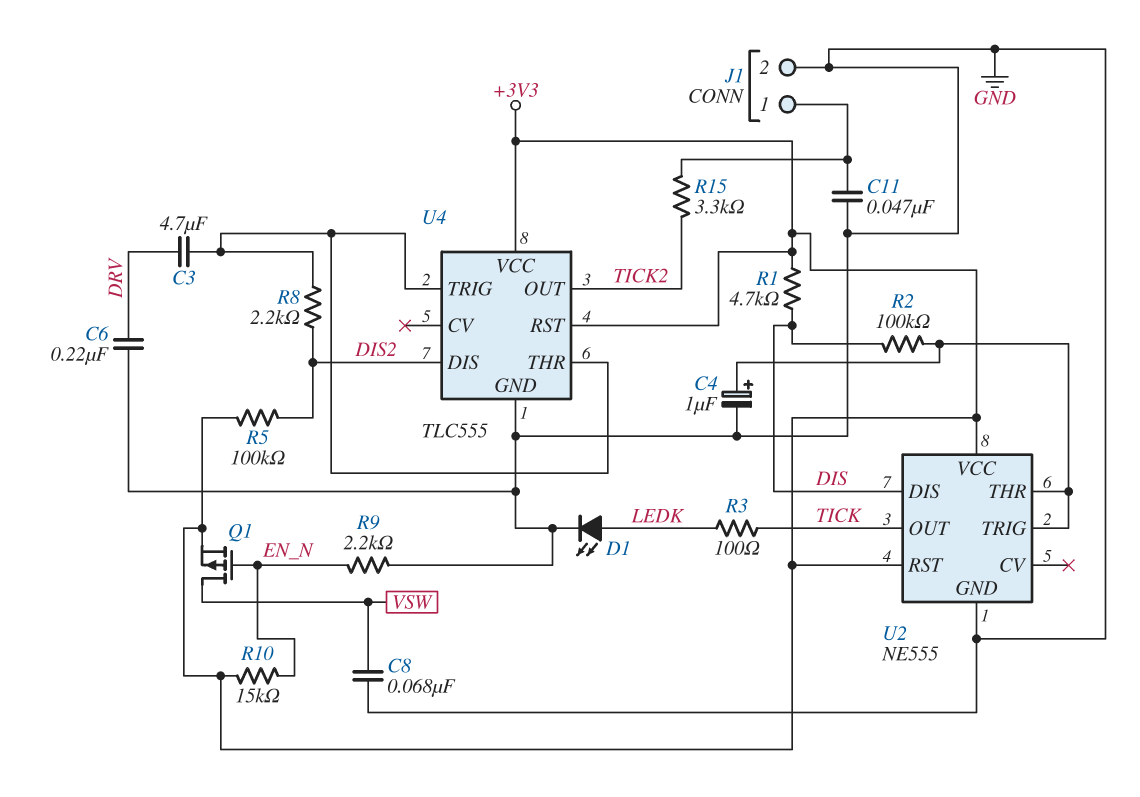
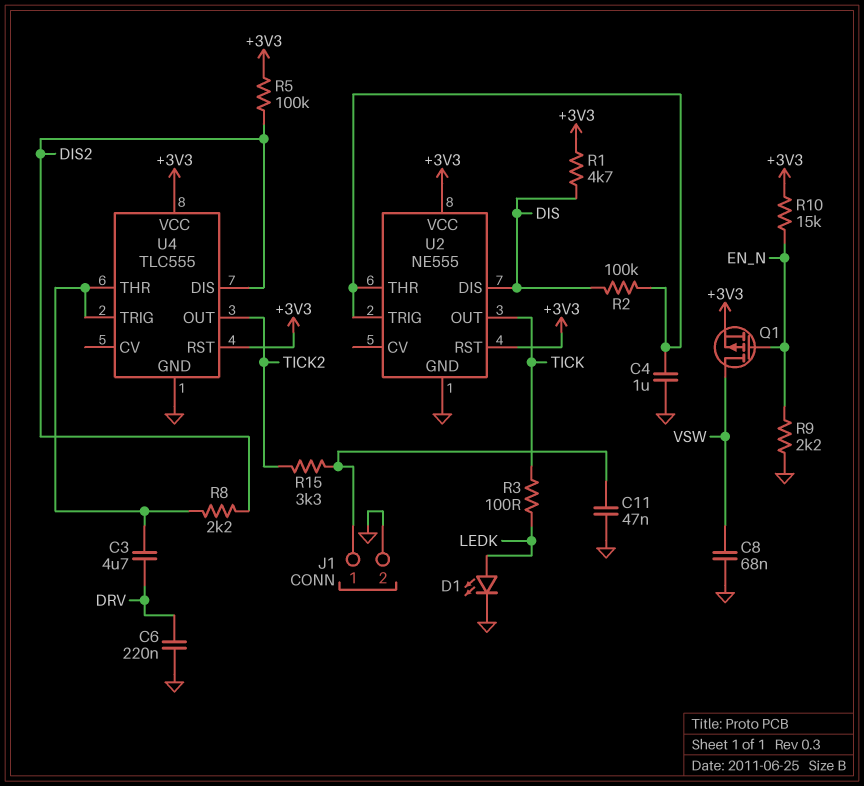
C4: 1uF (plus U2/THR, minus GND) -> 1uF (GND, U2/THR)

